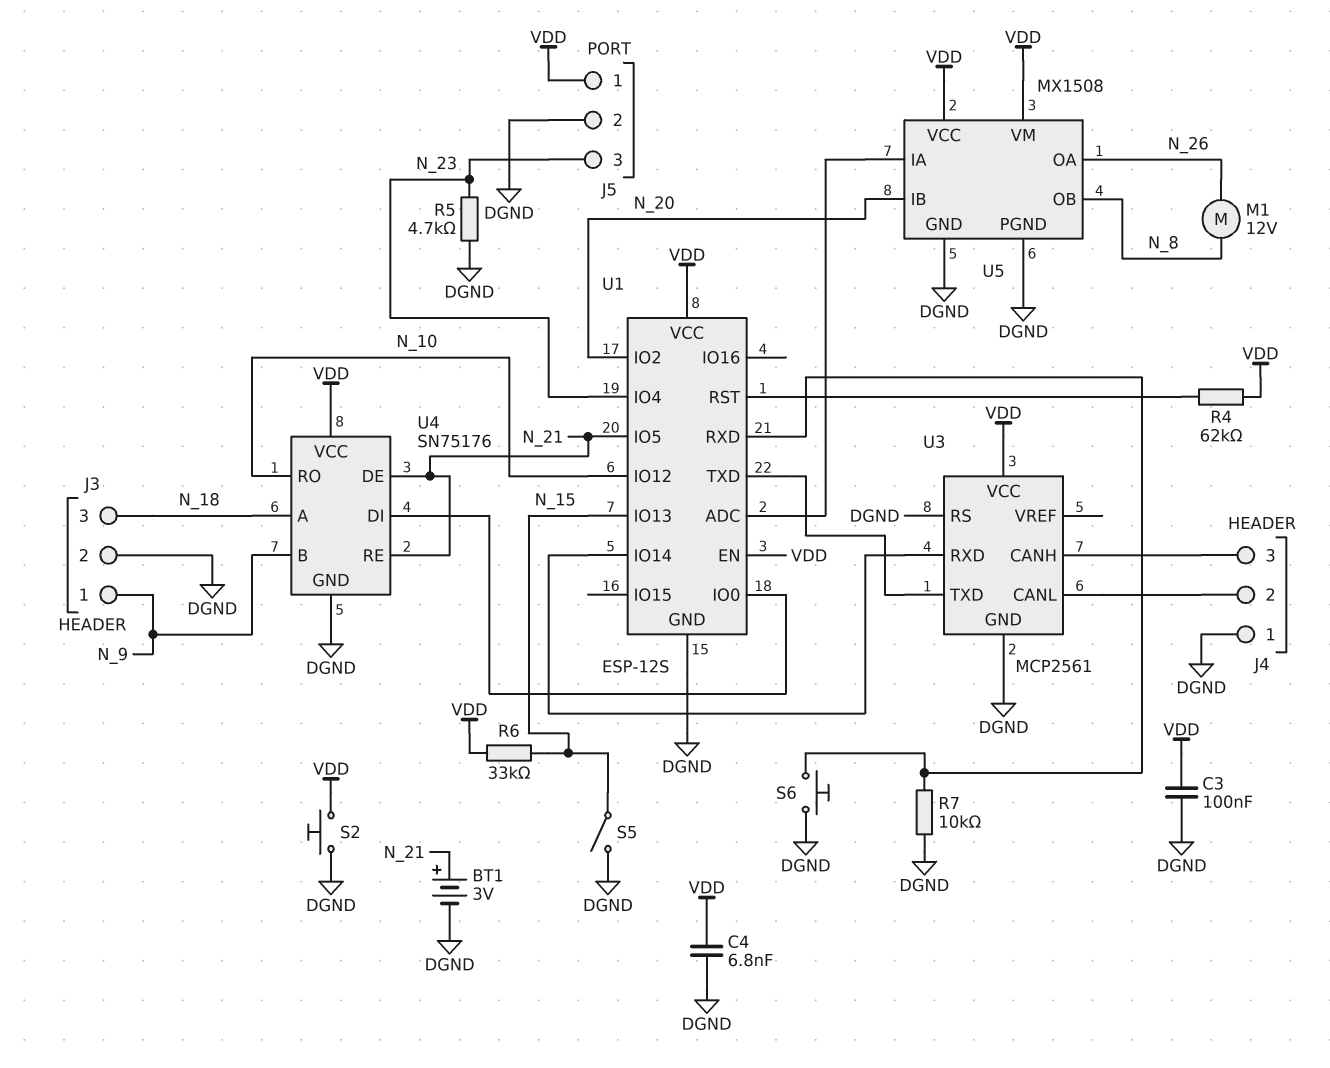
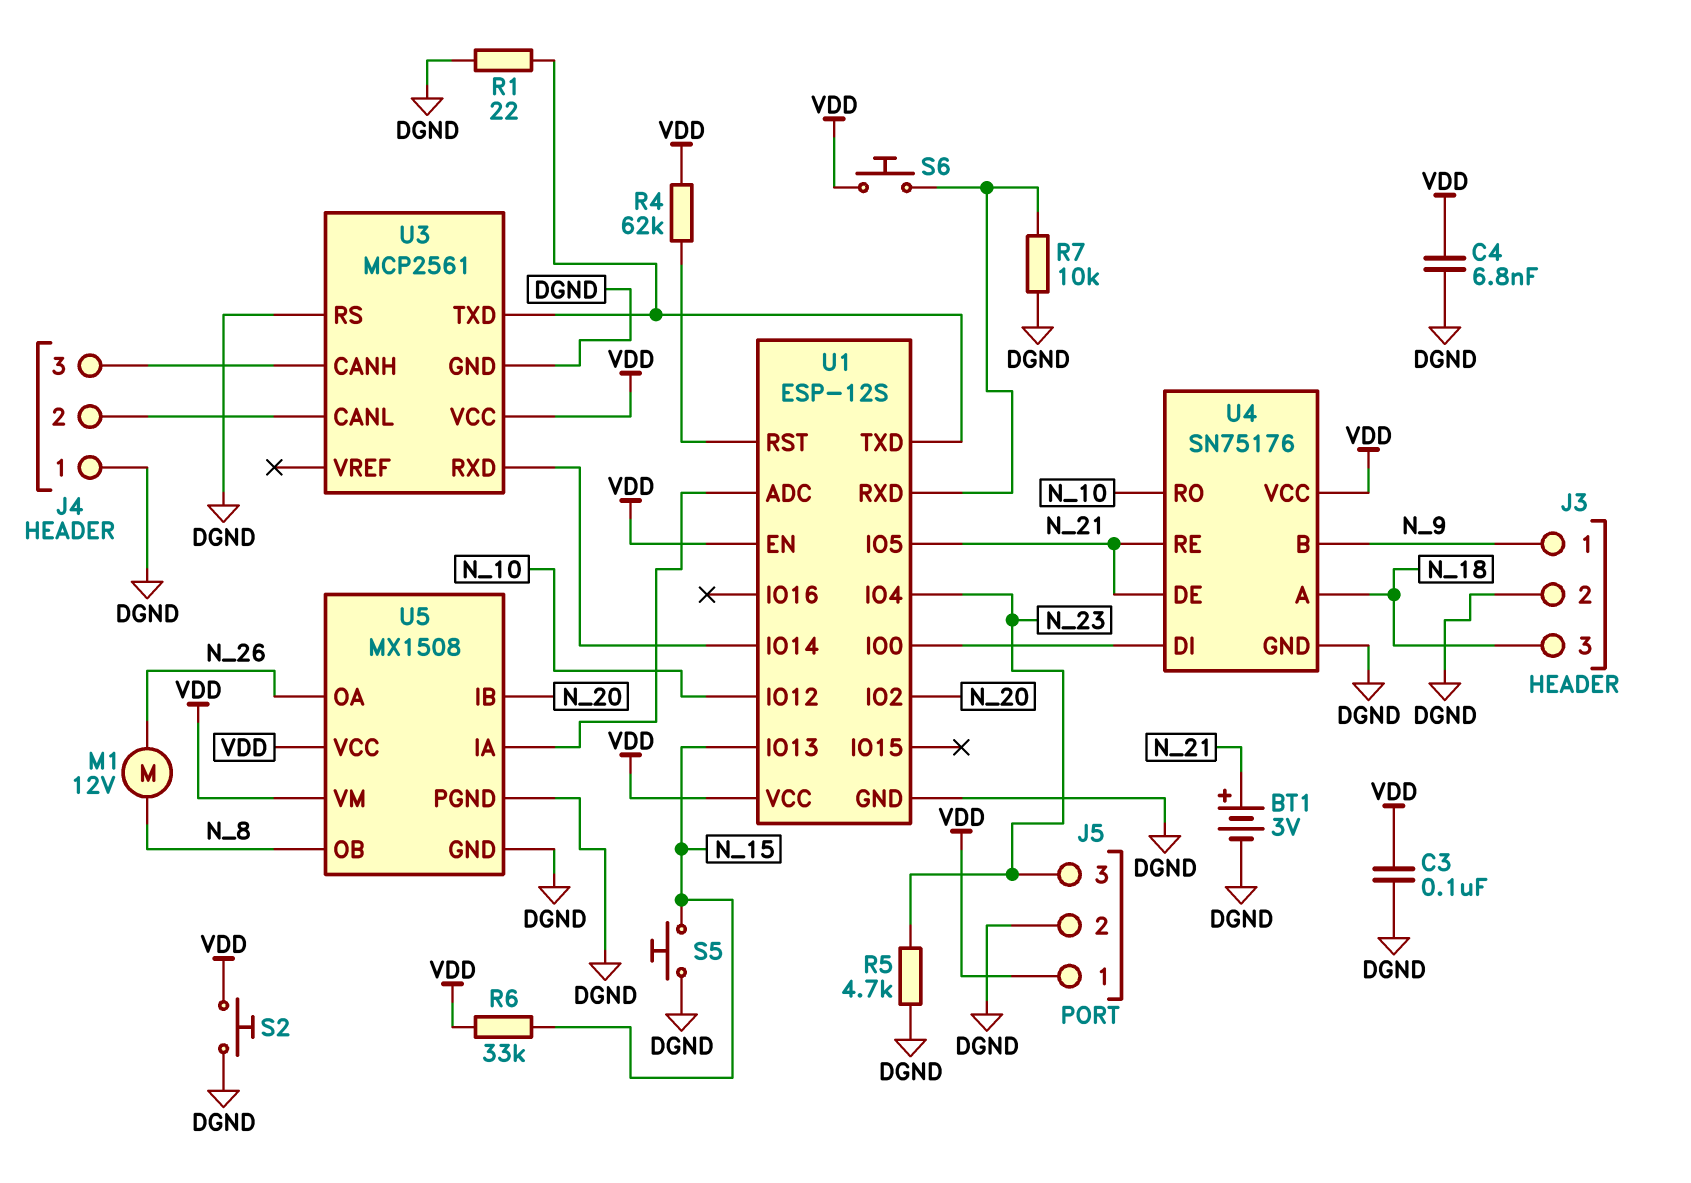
R1: none -> 22 (DGND, U1/TXD)
S5: switch (DGND, N_15) -> button (DGND, N_15)
S6: button (DGND, U1/RXD) -> button (U1/RXD, VDD)

